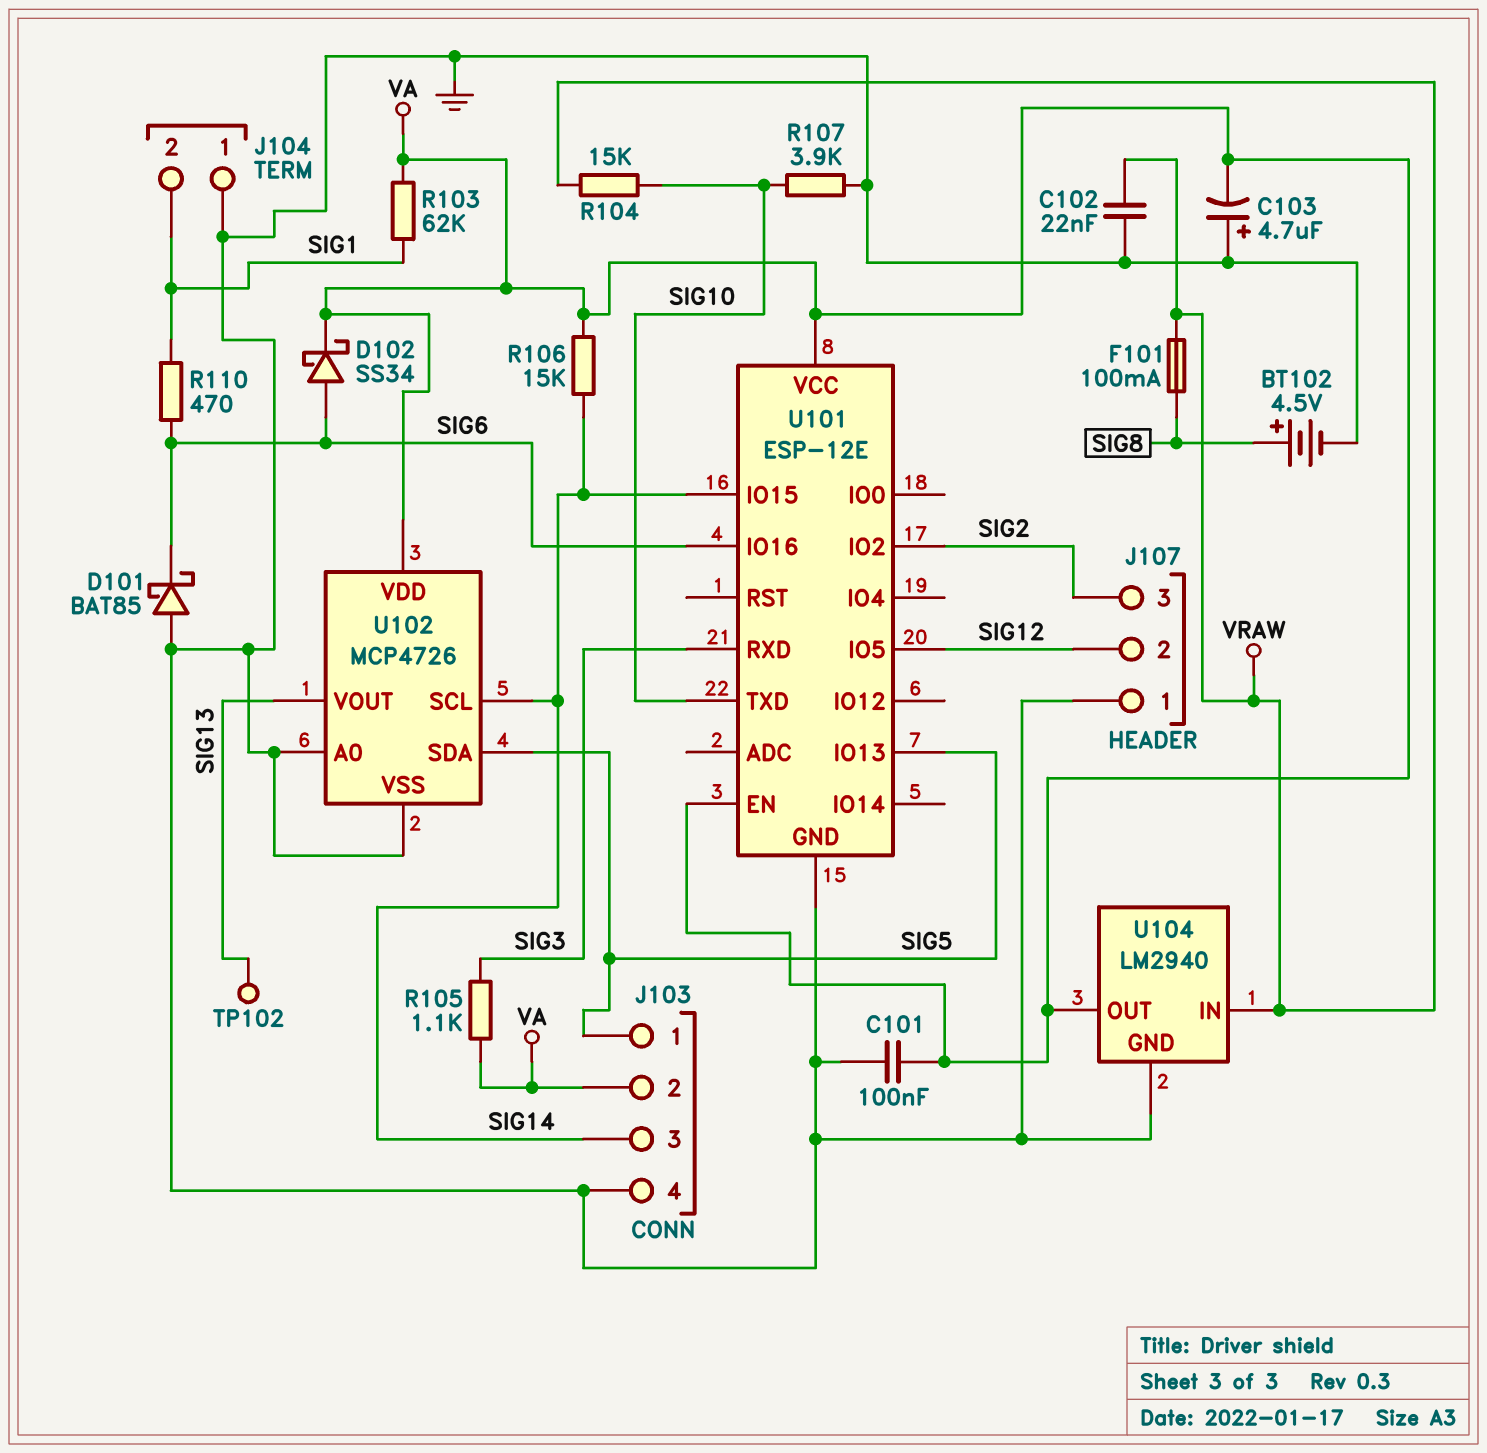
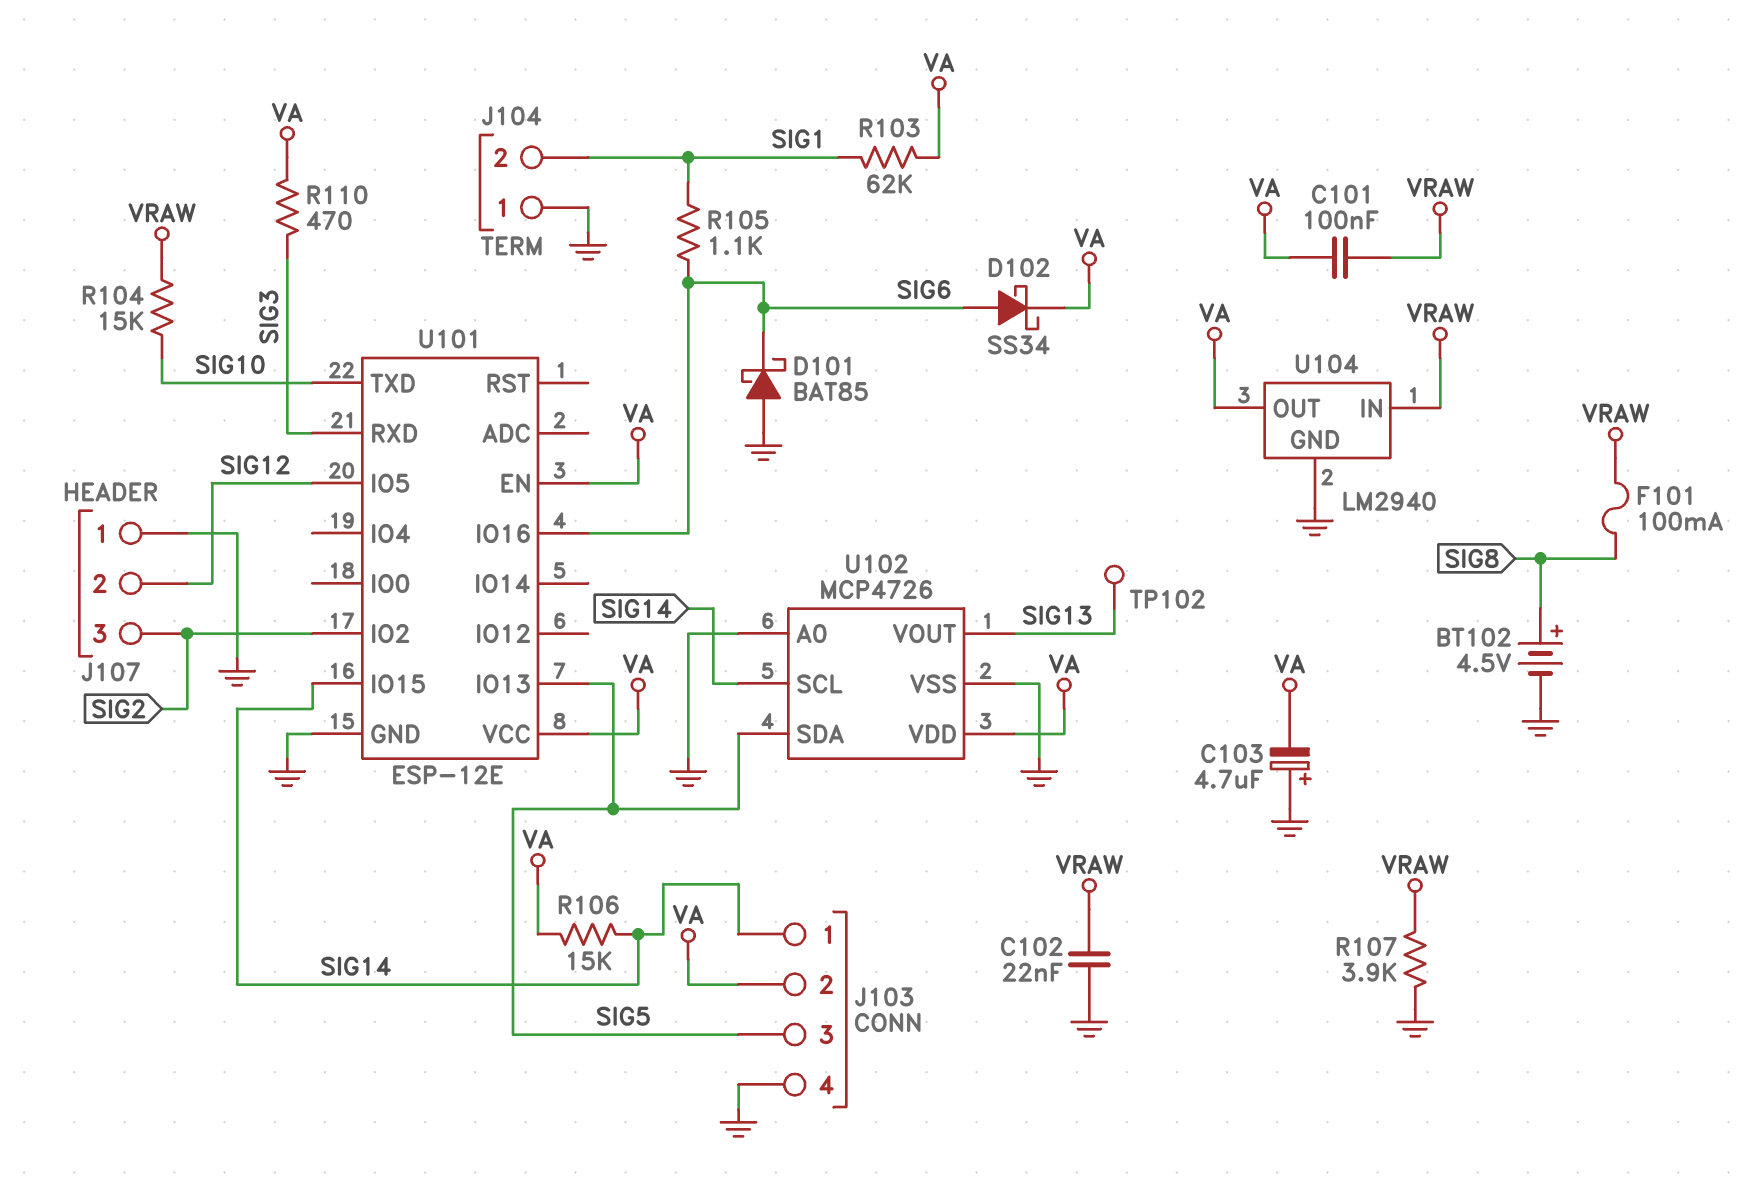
C101: 100nF (GND, VA) -> 100nF (VA, VRAW)
J103 pin 1: SIG5 -> SIG14
J103 pin 3: SIG14 -> SIG5
R105: 1.1k (SIG3, VA) -> 1.1k (SIG1, SIG6)
R107: 3.9k (GND, SIG10) -> 3.9k (GND, VRAW)
R110: 470 (SIG1, SIG6) -> 470 (SIG3, VA)

